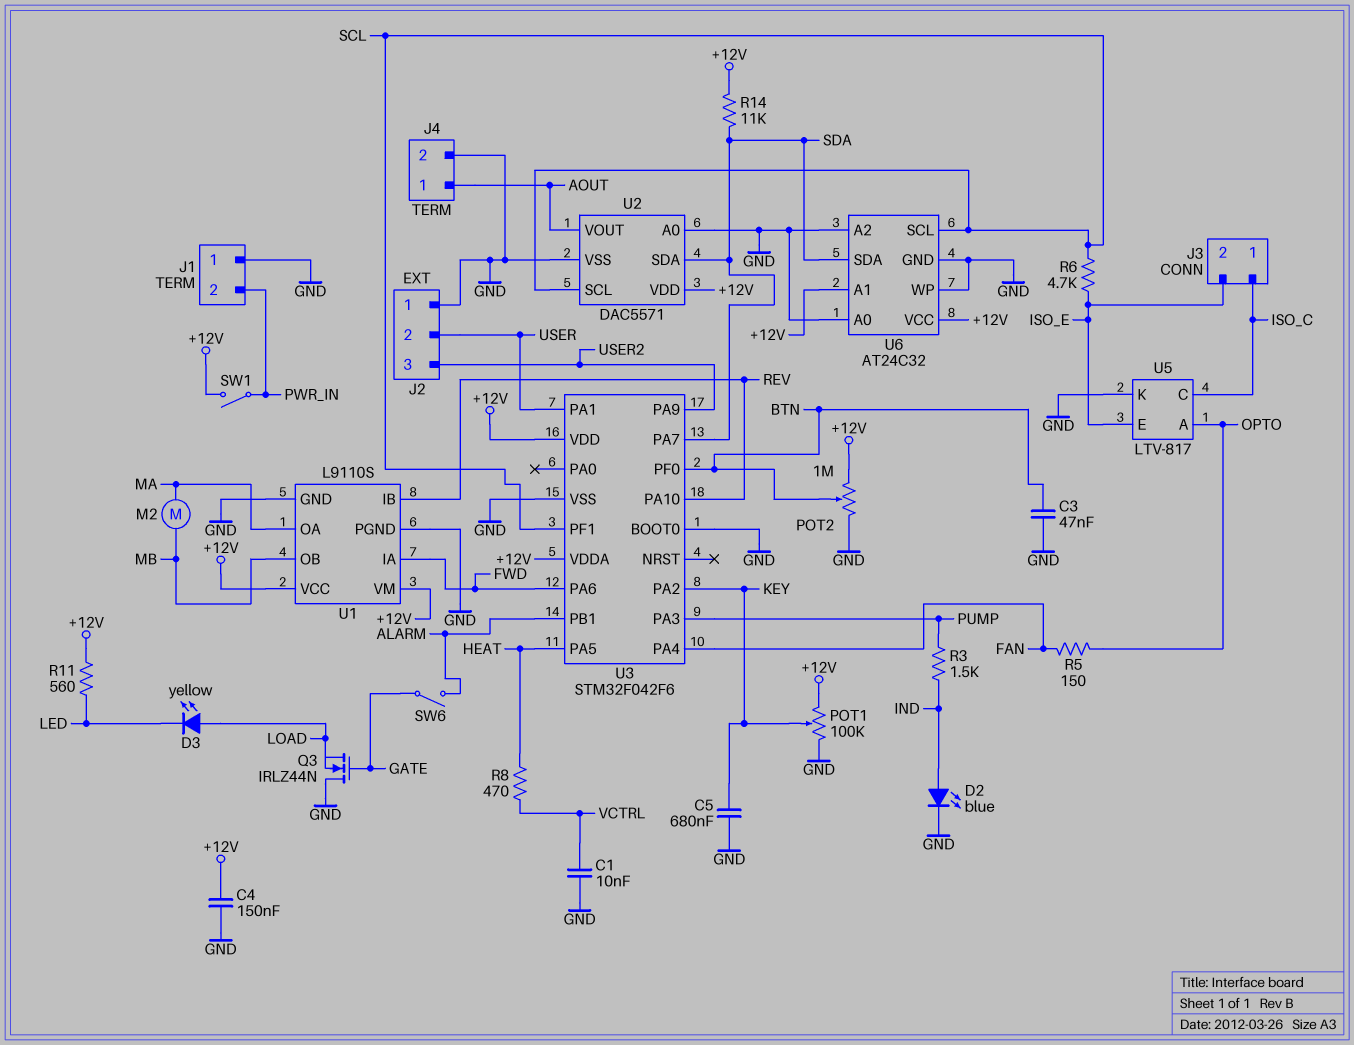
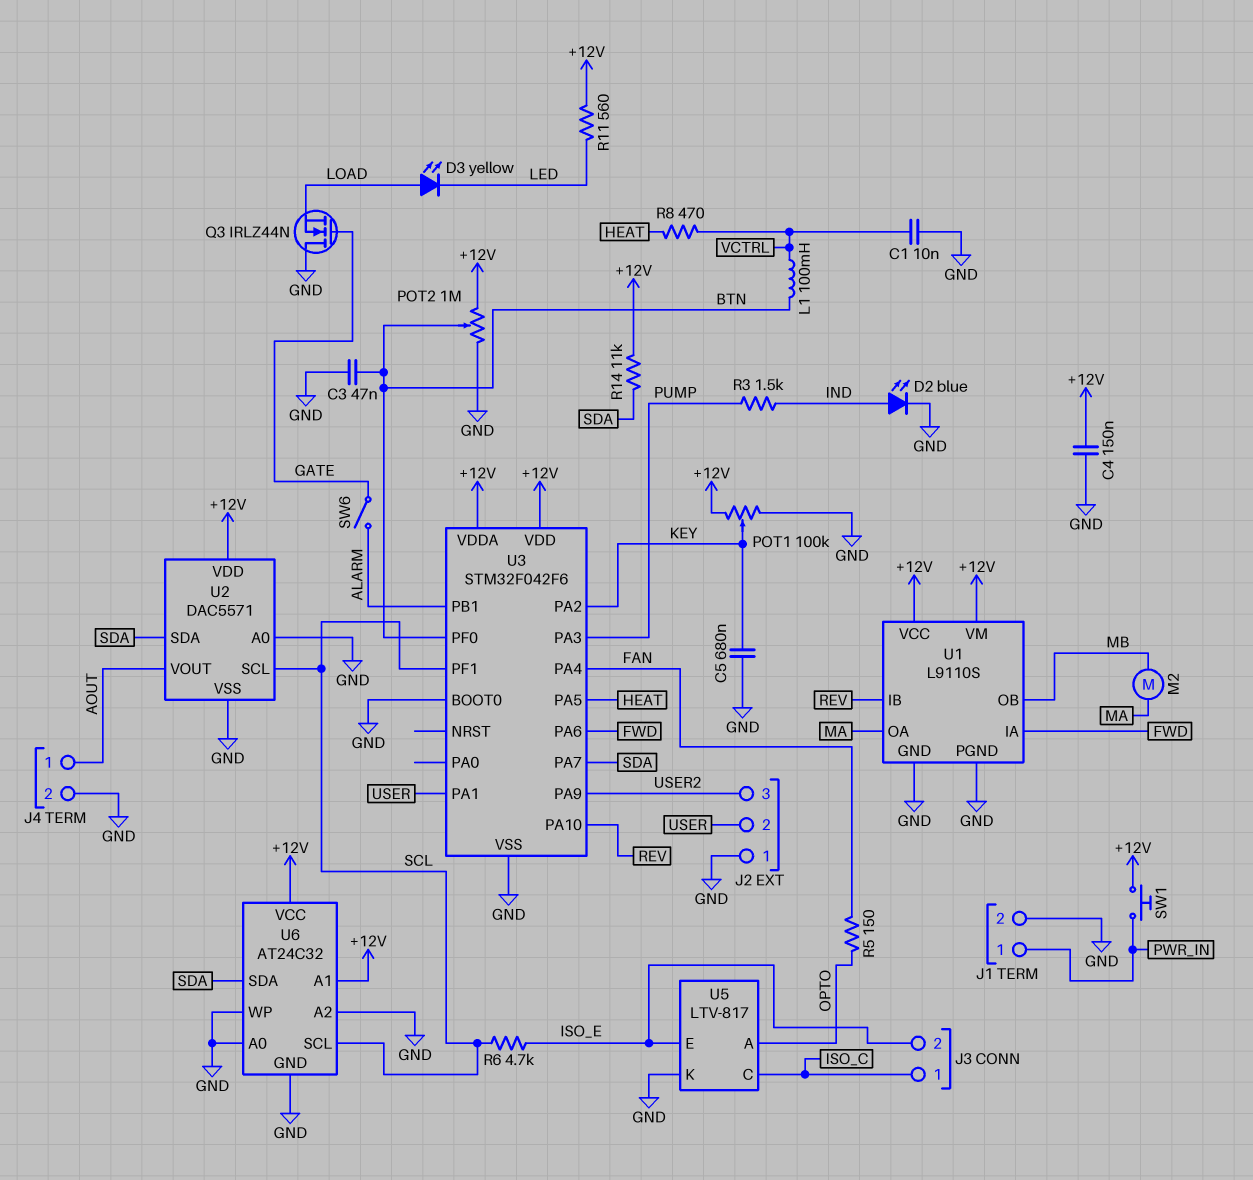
J1 pin 1: GND -> PWR_IN
J1 pin 2: PWR_IN -> GND
L1: none -> 100mH (BTN, VCTRL)
SW1: switch (+12V, PWR_IN) -> button (+12V, PWR_IN)

